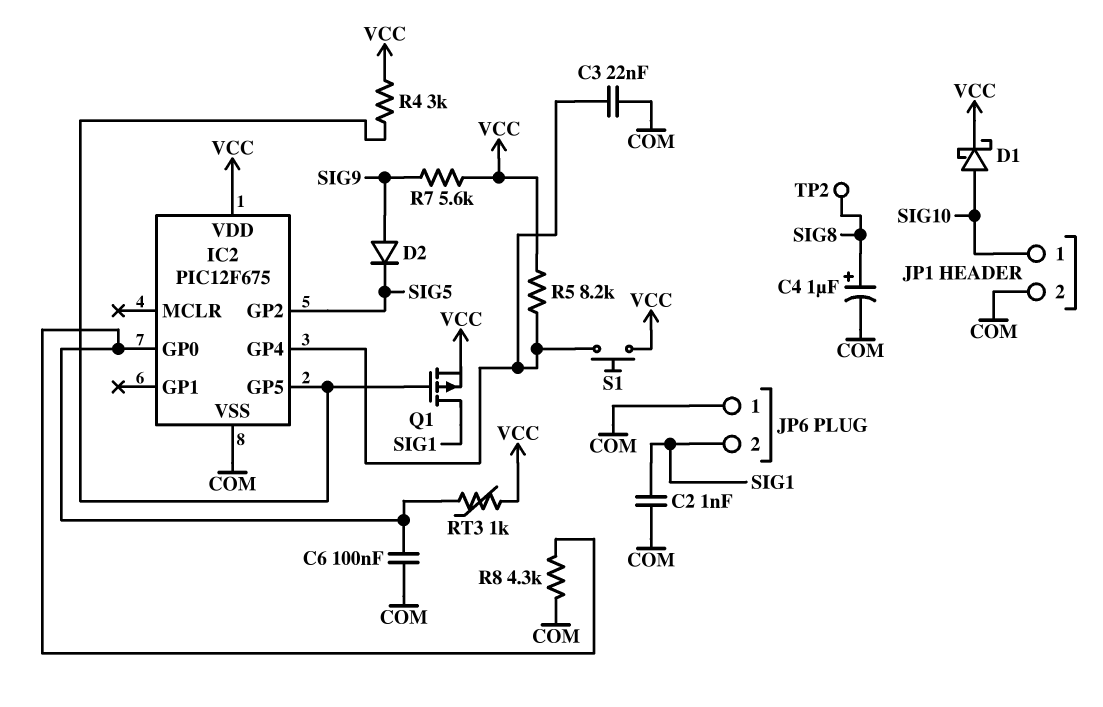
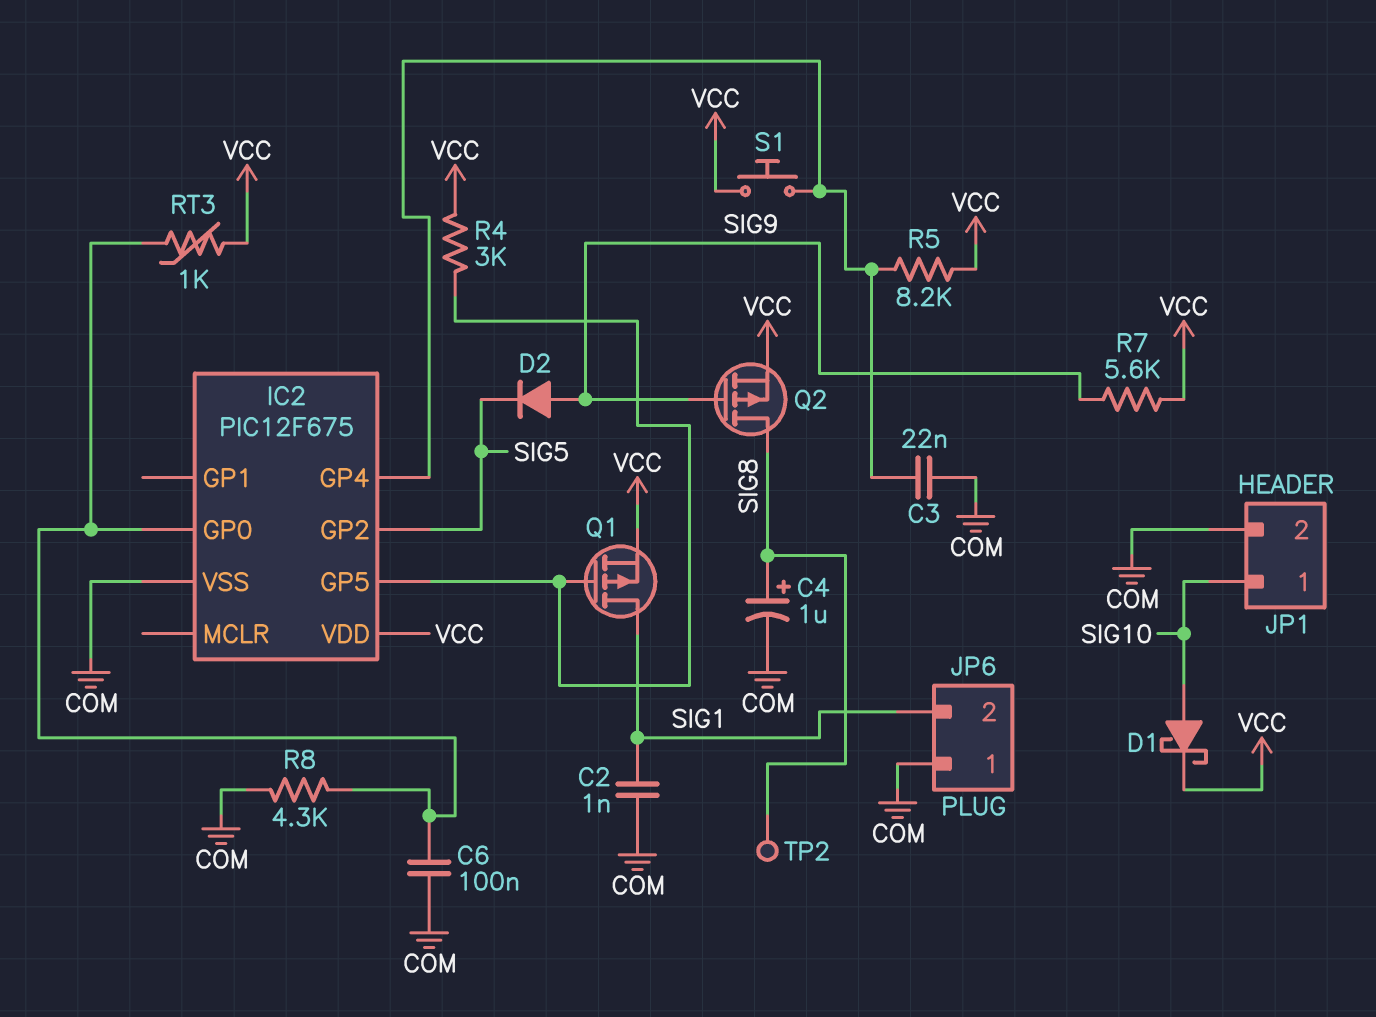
Q2: none -> PMOS (G SIG9, D SIG8, S VCC)

